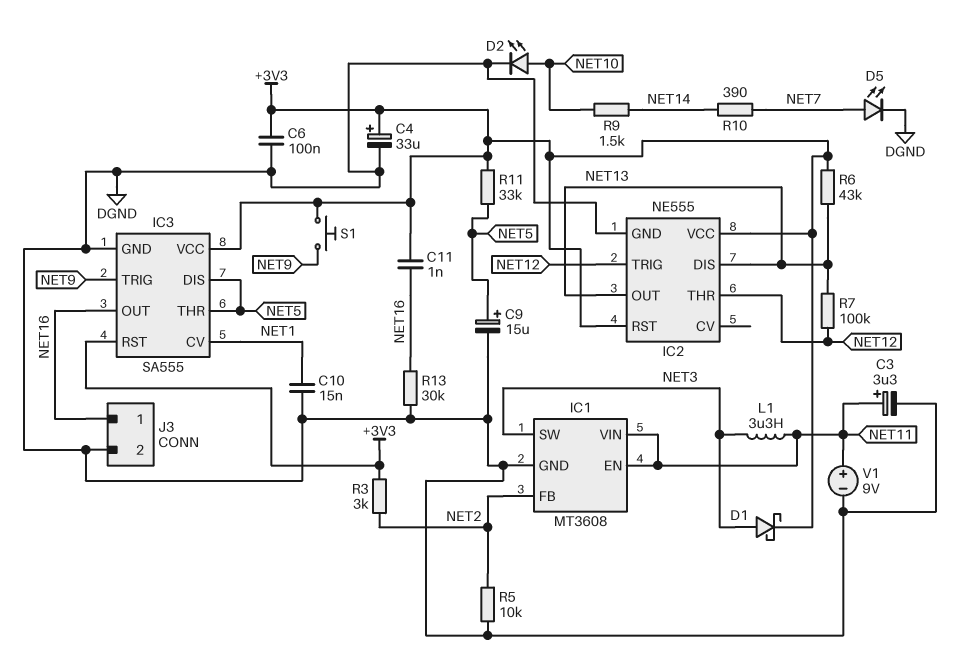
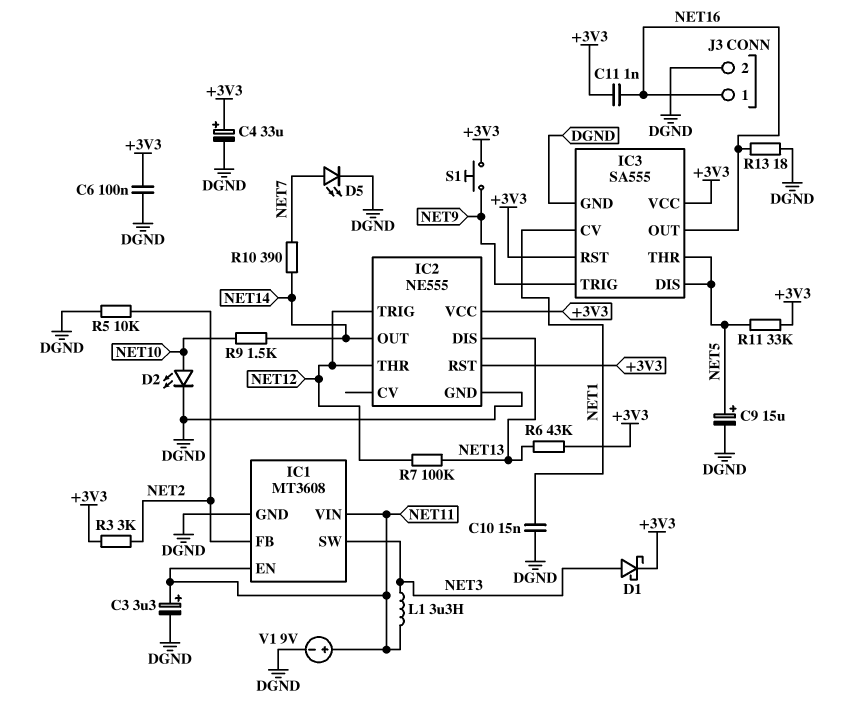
IC2 pin OUT: NET13 -> NET14
R13: 30k (DGND, NET16) -> 18 (DGND, NET16)

